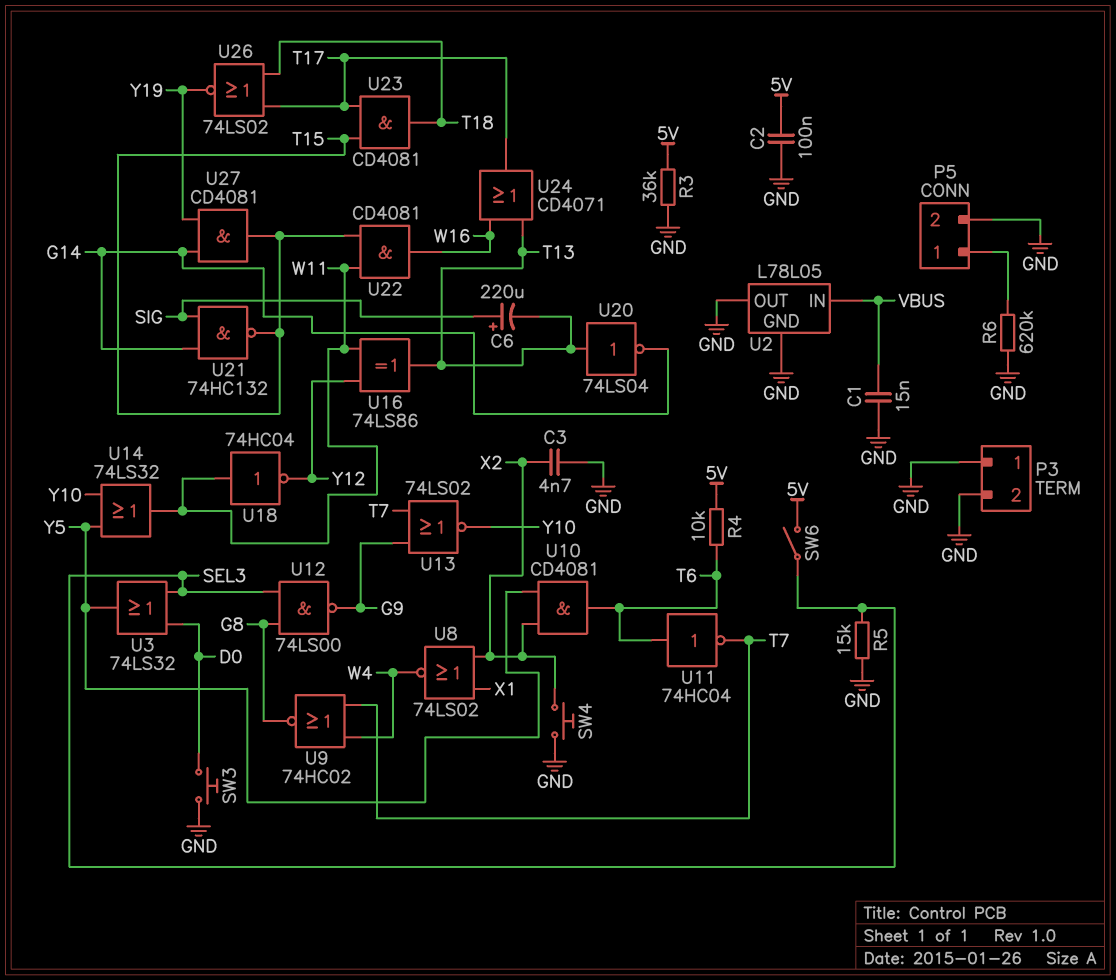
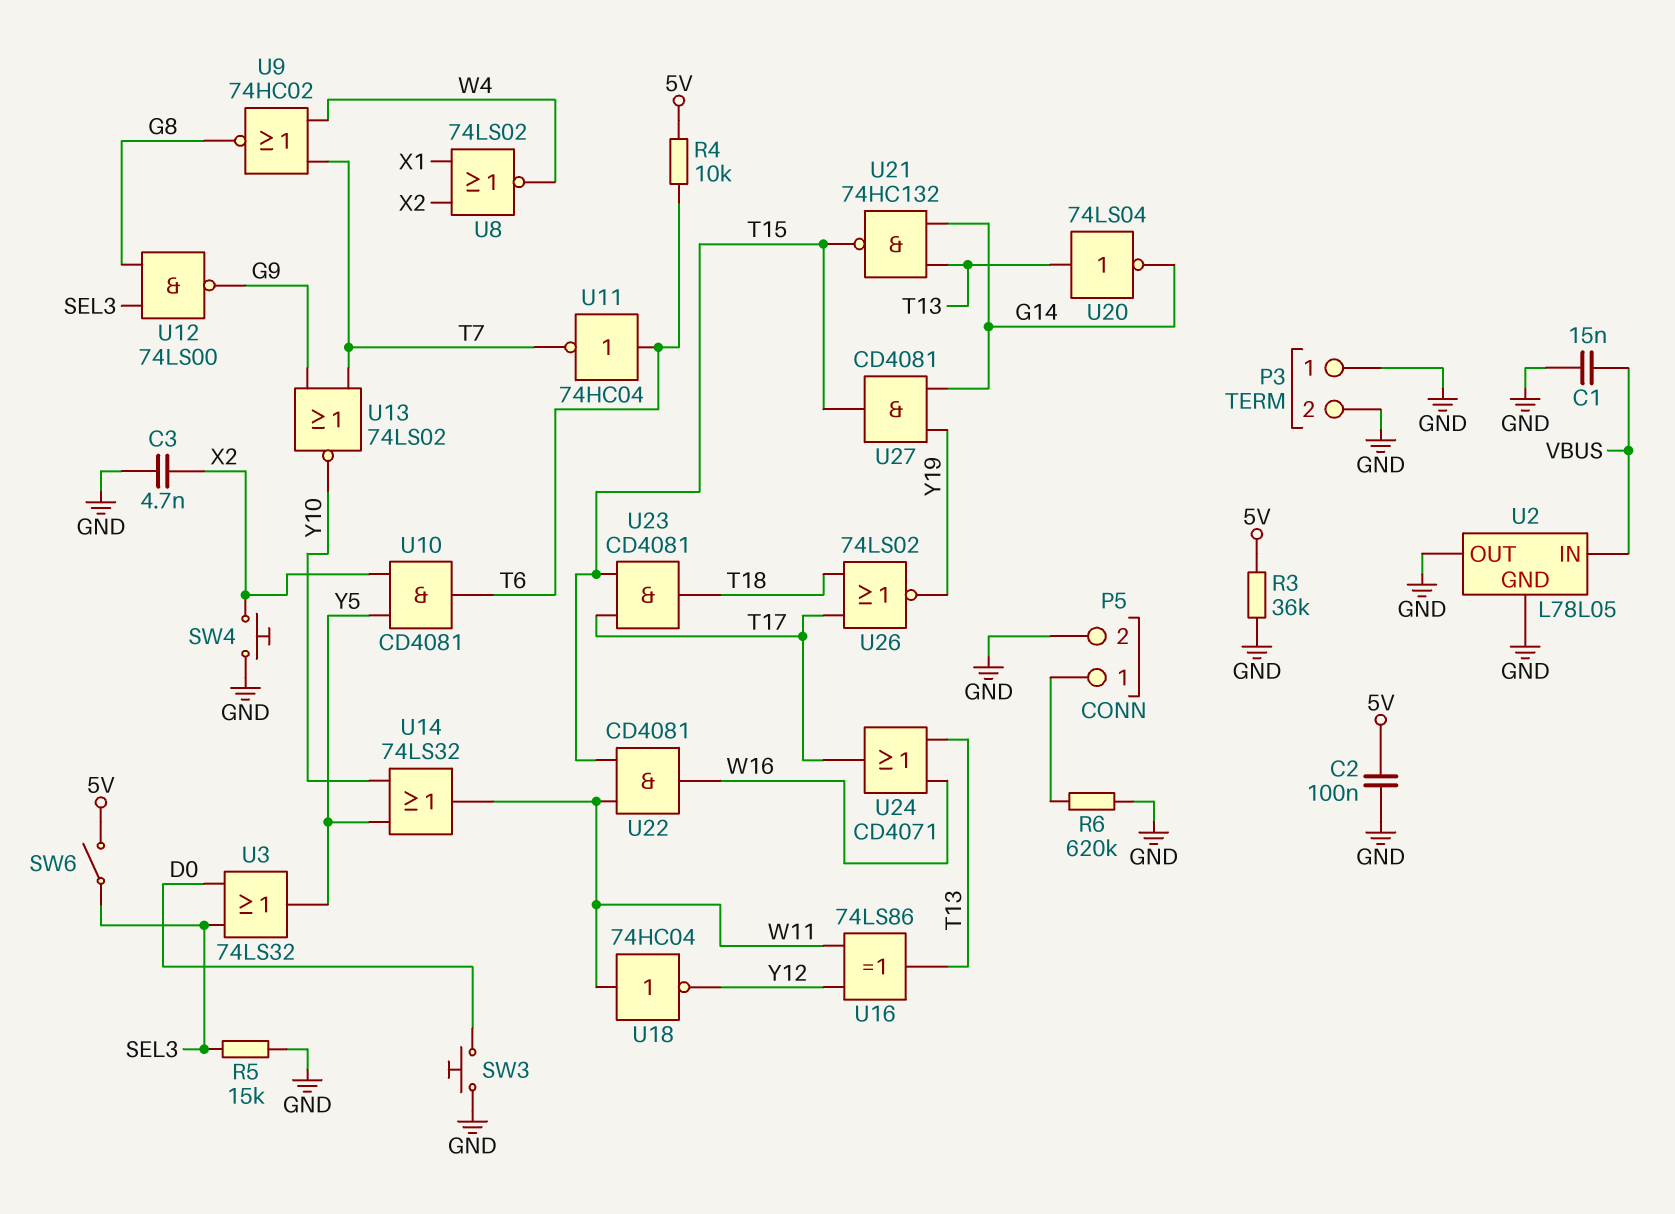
C6: 220uF (plus SIG, minus T13) -> none
U21: NAND 74HC132 (in G14, in SIG, out T15) -> NAND 74HC132 (in G14, in T13, out T15)

